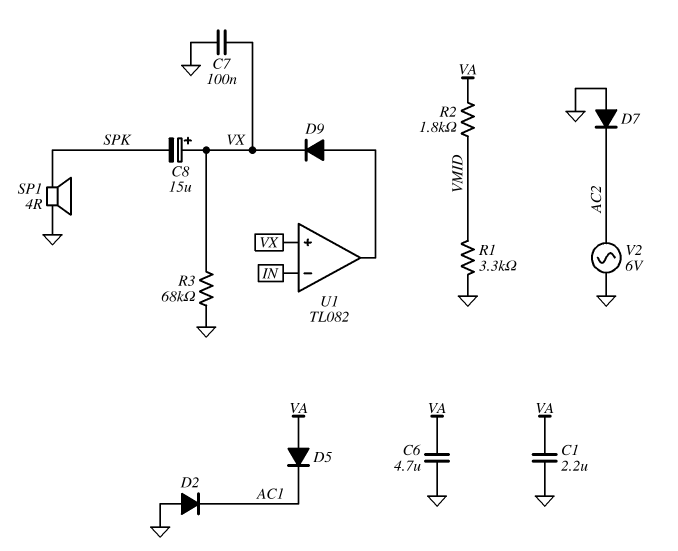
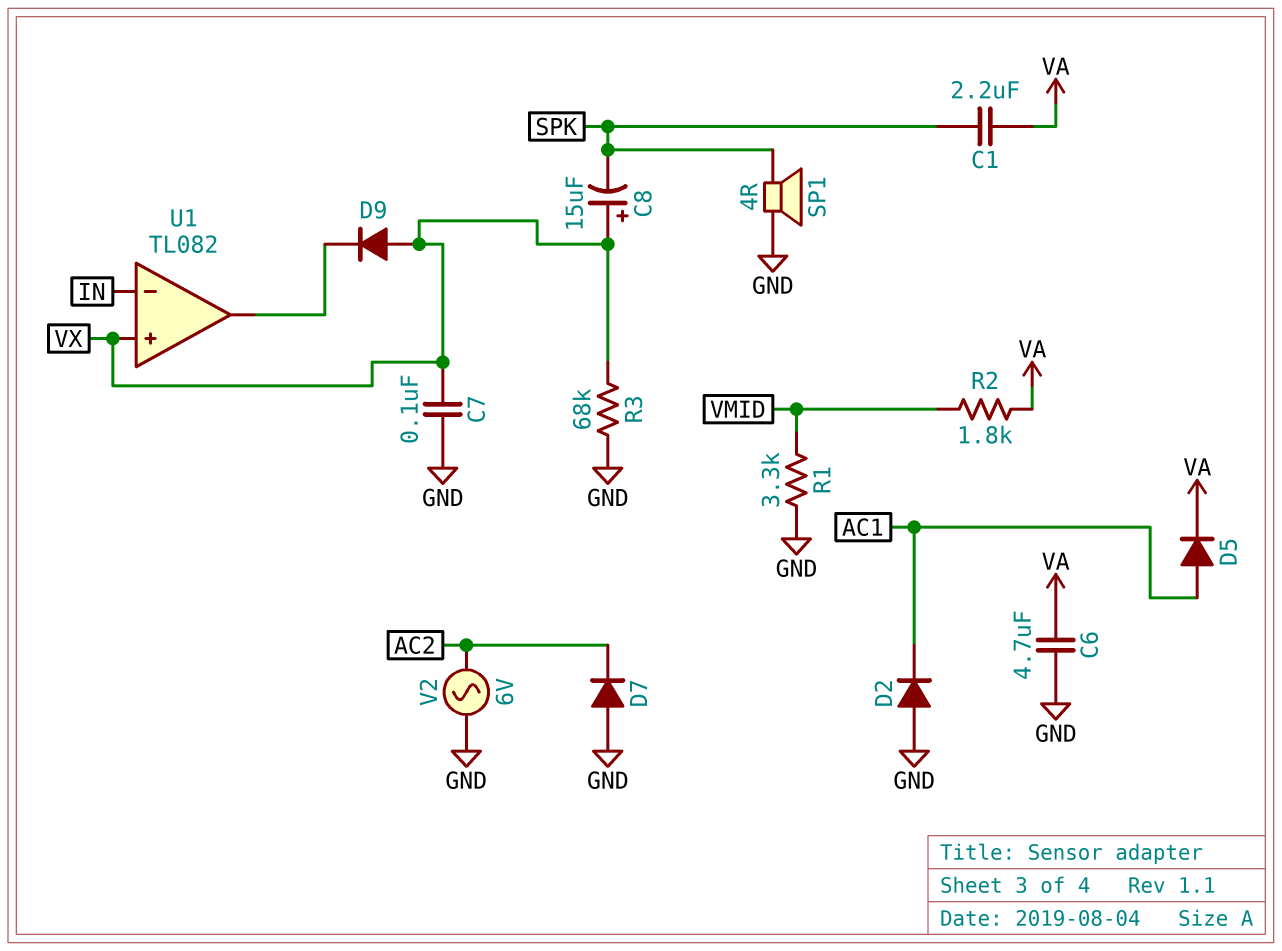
C1: 2.2uF (GND, VA) -> 2.2uF (SPK, VA)
D5: diode (A VA, K AC1) -> diode (A AC1, K VA)
D9: diode (A U1/out, K VX) -> diode (A VX, K U1/out)

